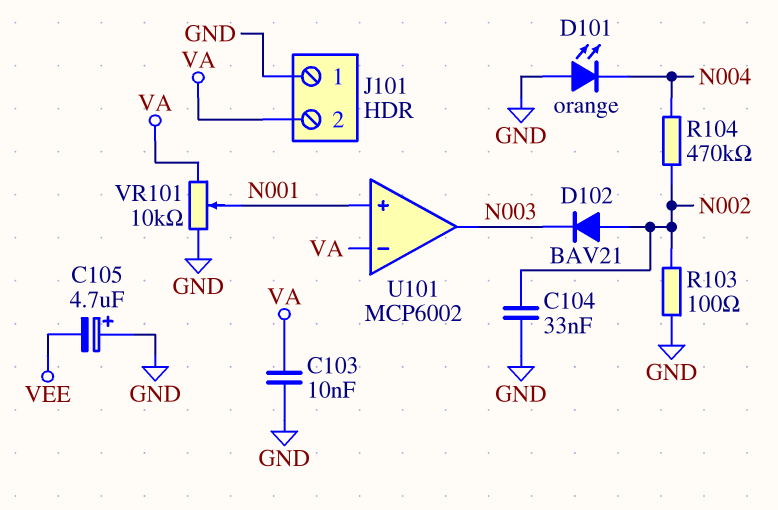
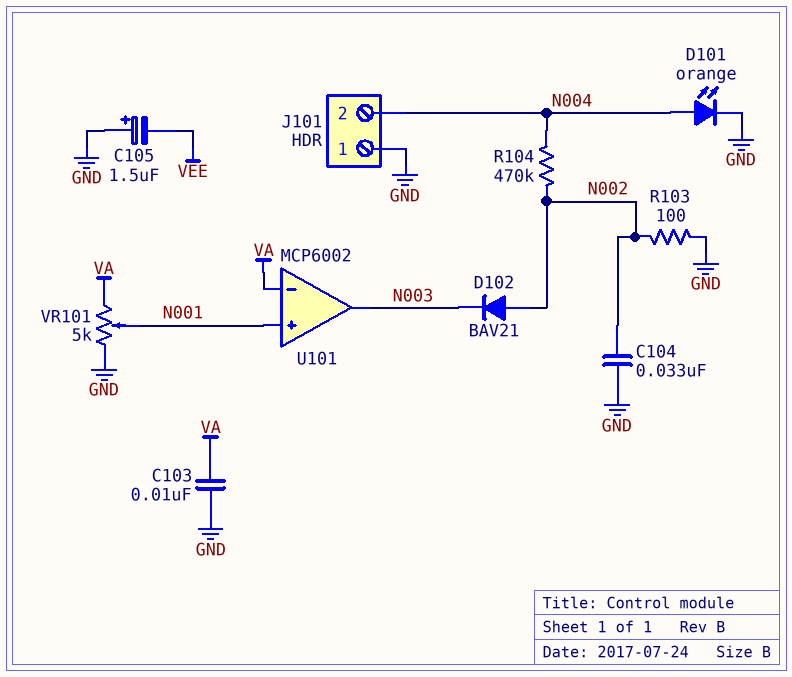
C105: 4.7uF (plus GND, minus VEE) -> 1.5uF (plus GND, minus VEE)
D101: LED orange (A GND, K N004) -> LED orange (A N004, K GND)
J101 pin 2: VA -> N004
VR101: 10k (GND, VA, wiper N001) -> 5k (GND, VA, wiper N001)

